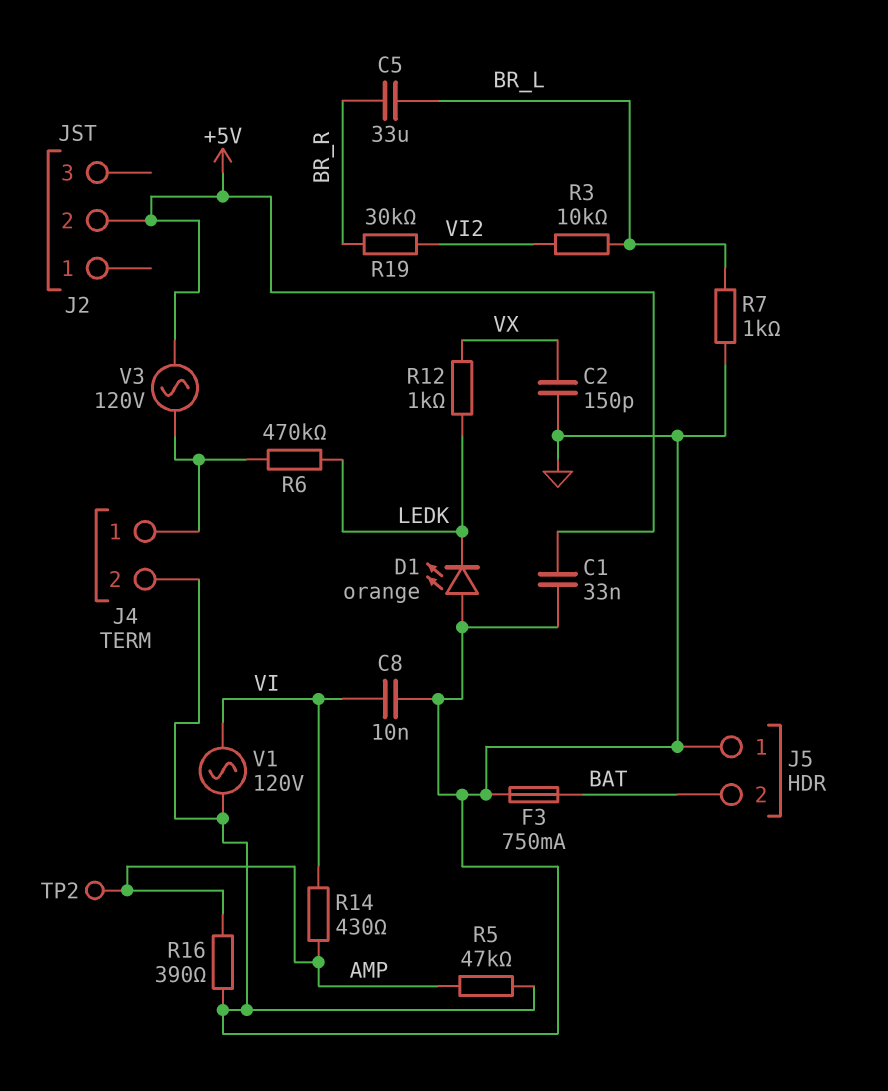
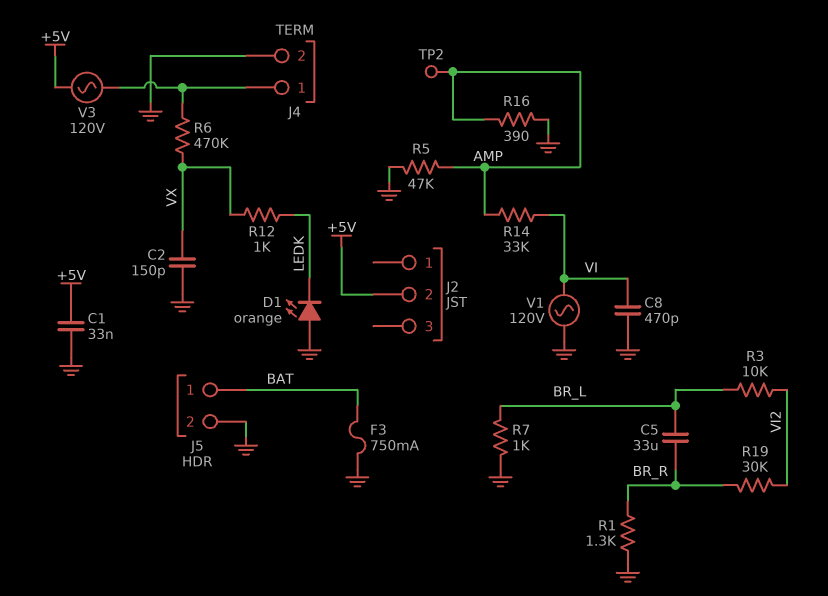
C8: 10nF (GND, VI) -> 470pF (GND, VI)
J5 pin 1: GND -> BAT
J5 pin 2: BAT -> GND
R1: none -> 1.3k (BR_R, GND)
R6: 470k (J4/1, LEDK) -> 470k (J4/1, VX)
R14: 430 (AMP, VI) -> 33k (AMP, VI)

